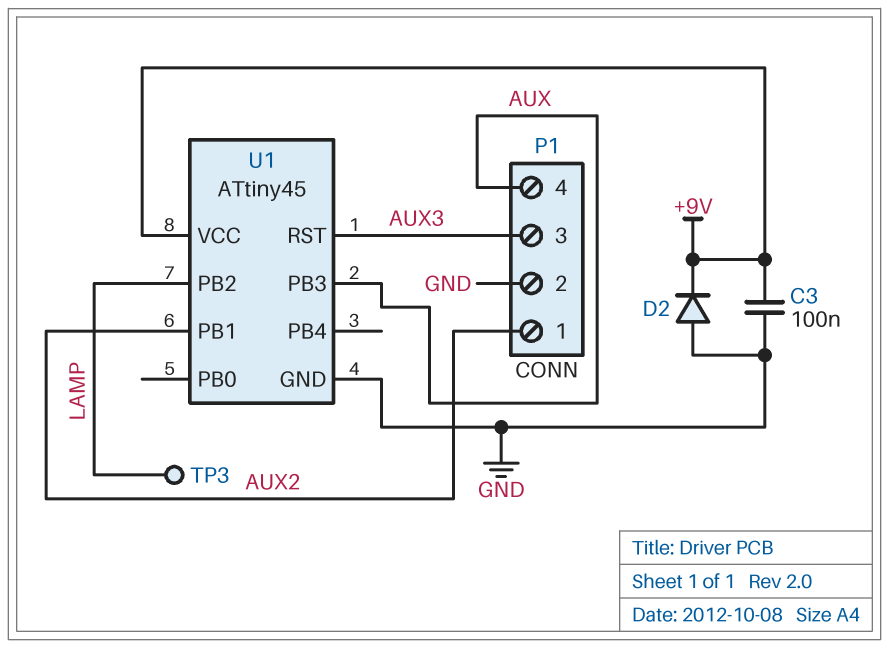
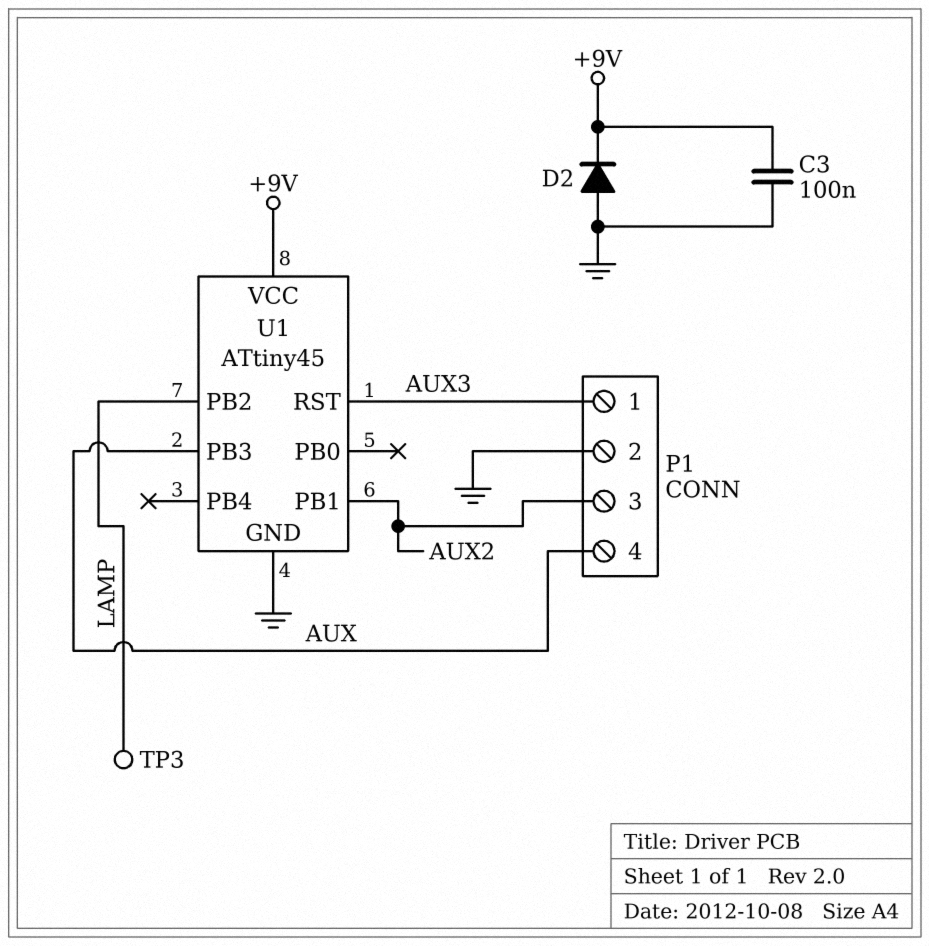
P1 pin 1: AUX2 -> AUX3
P1 pin 3: AUX3 -> AUX2

